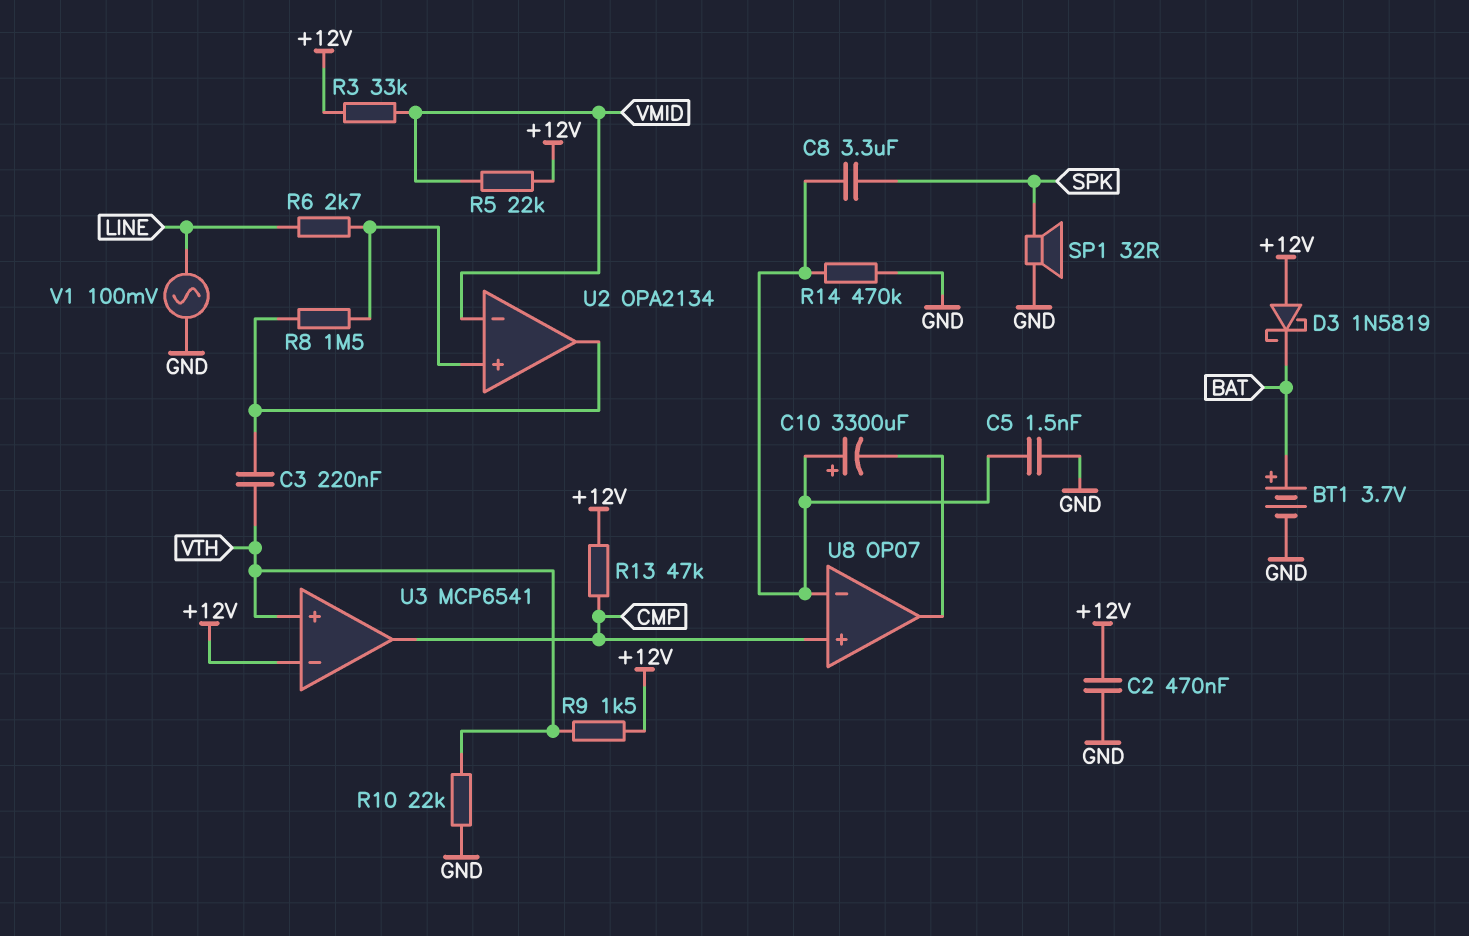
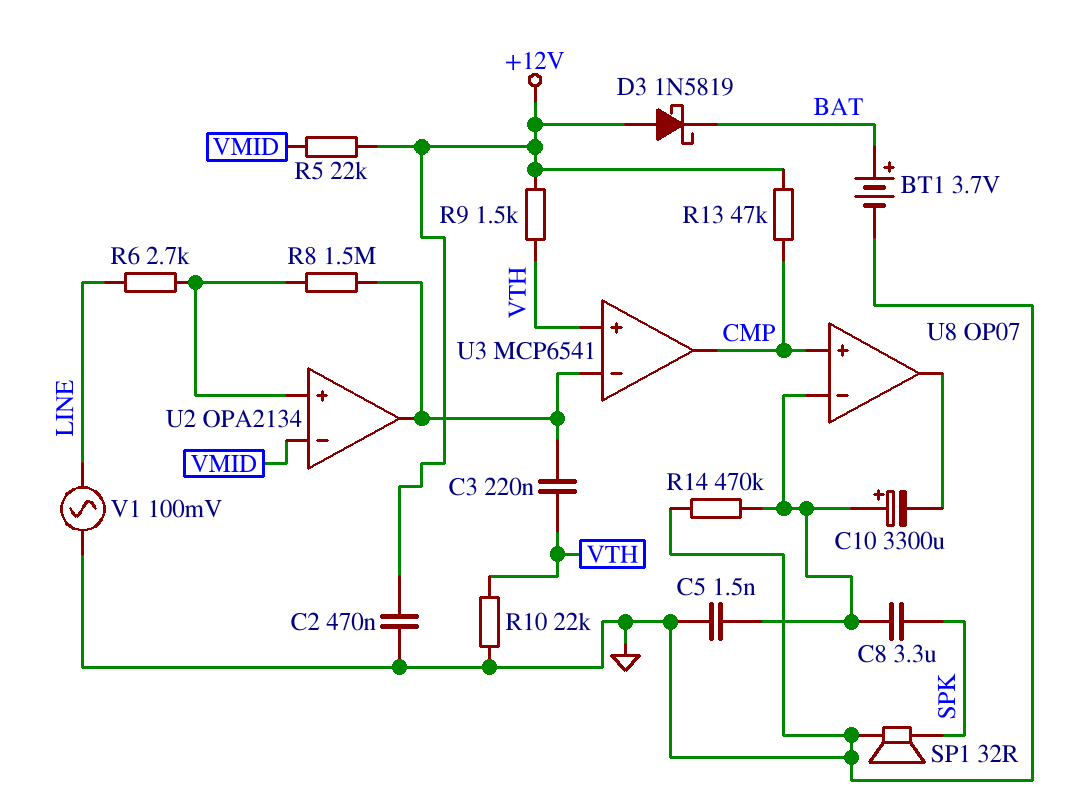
R3: 33k (+12V, VMID) -> none
U3 pin in-: +12V -> U2/out

